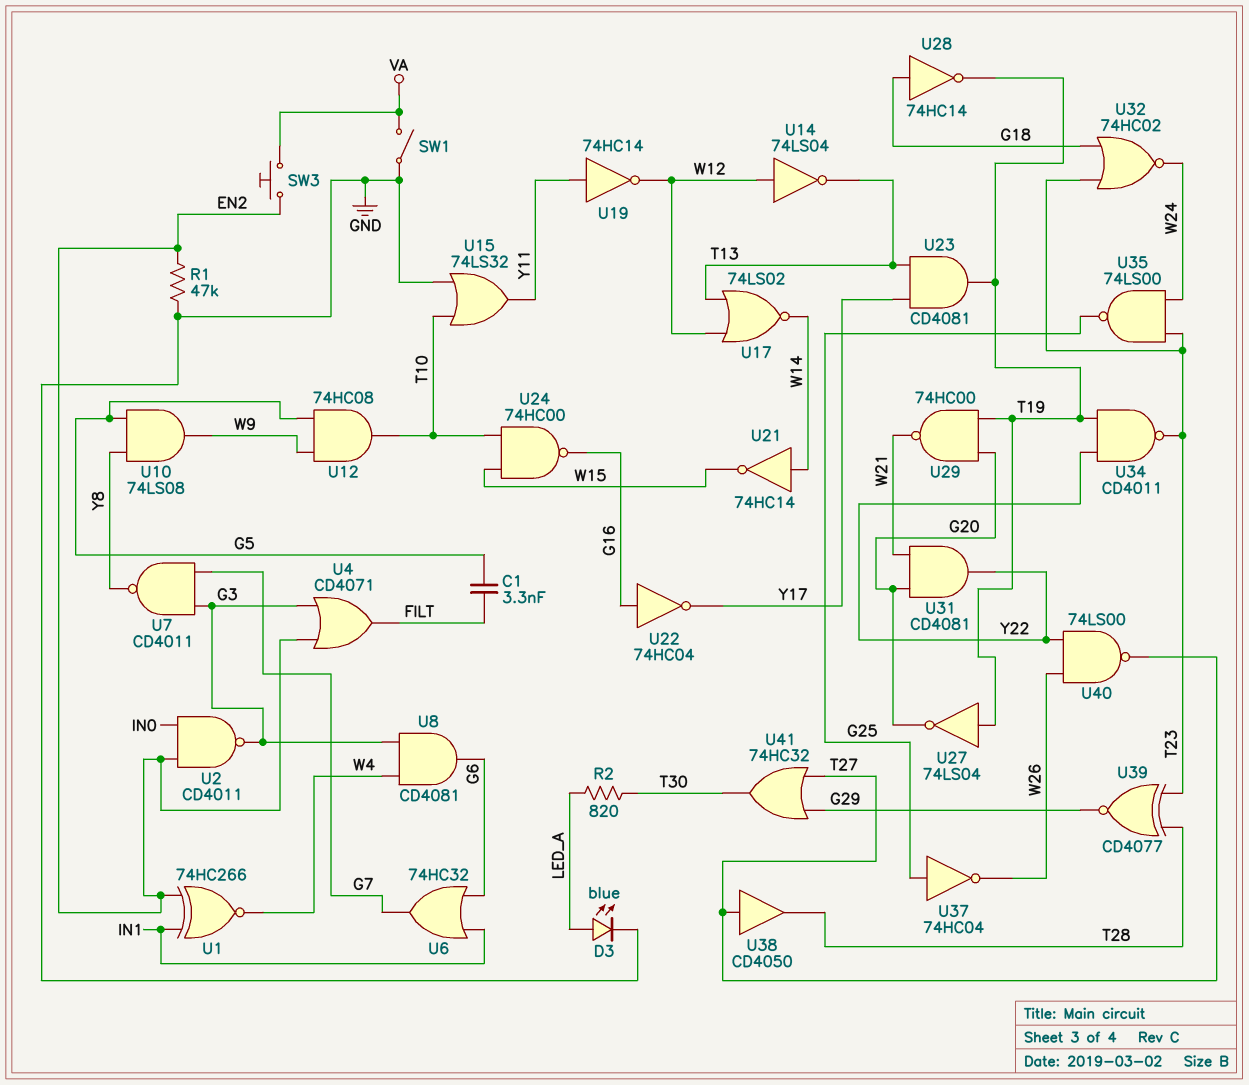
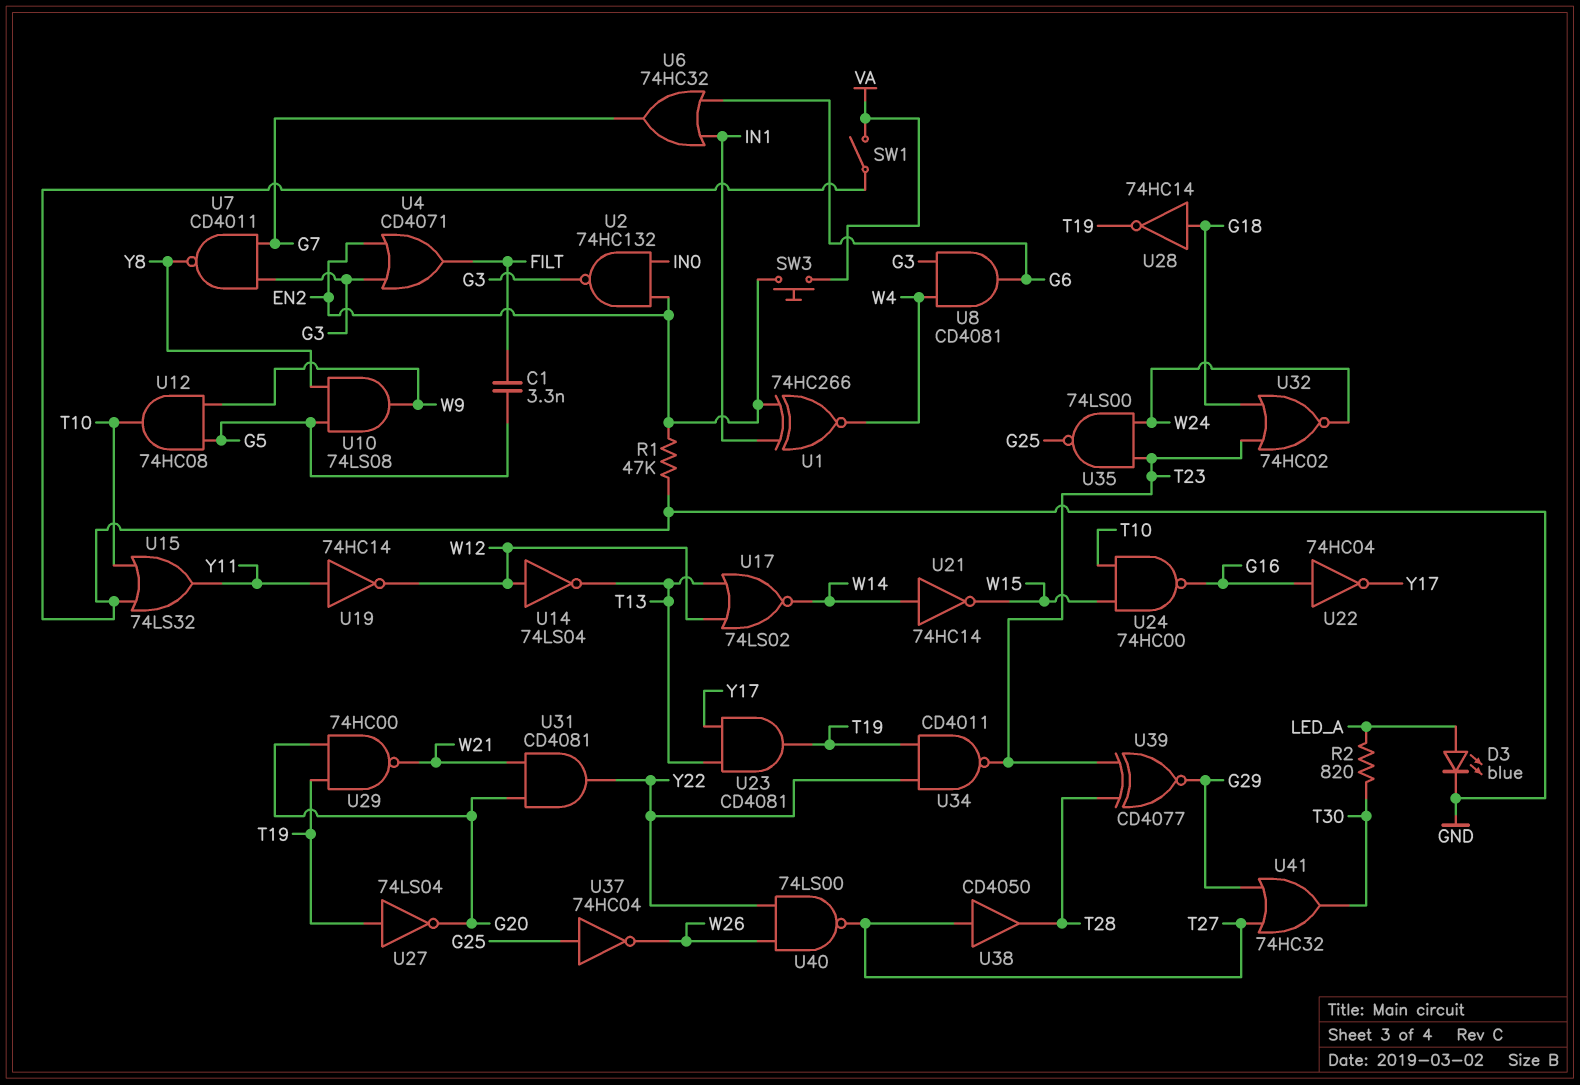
U2: NAND CD4011 (in EN2, in IN0, out G3) -> NAND 74HC132 (in EN2, in IN0, out G3)

